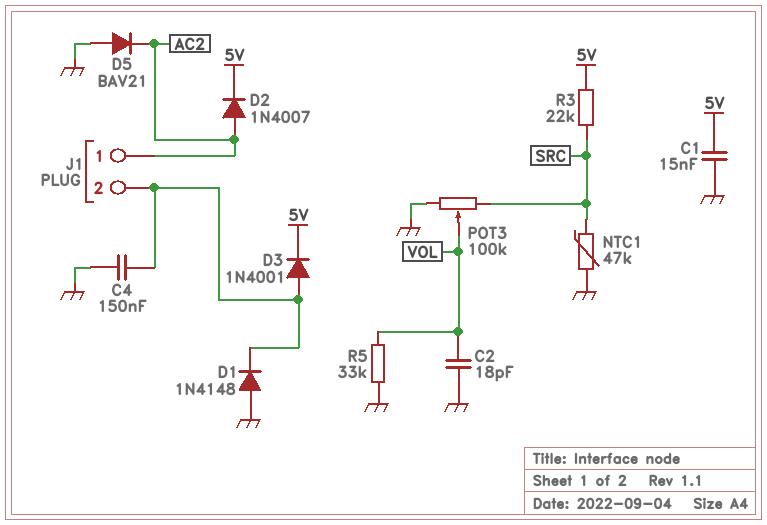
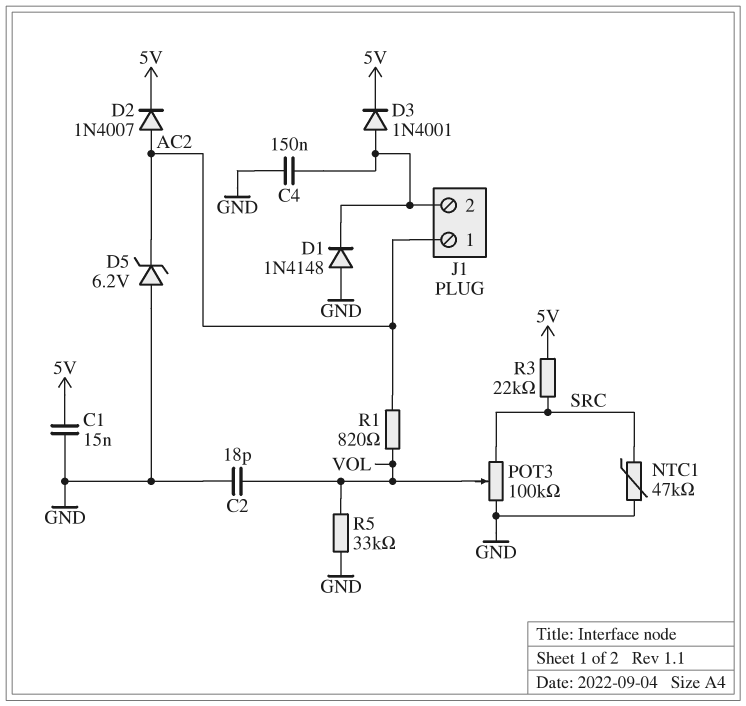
D5: diode BAV21 (A GND, K AC2) -> zener 6.2V (A GND, K AC2)
R1: none -> 820 (AC2, VOL)

